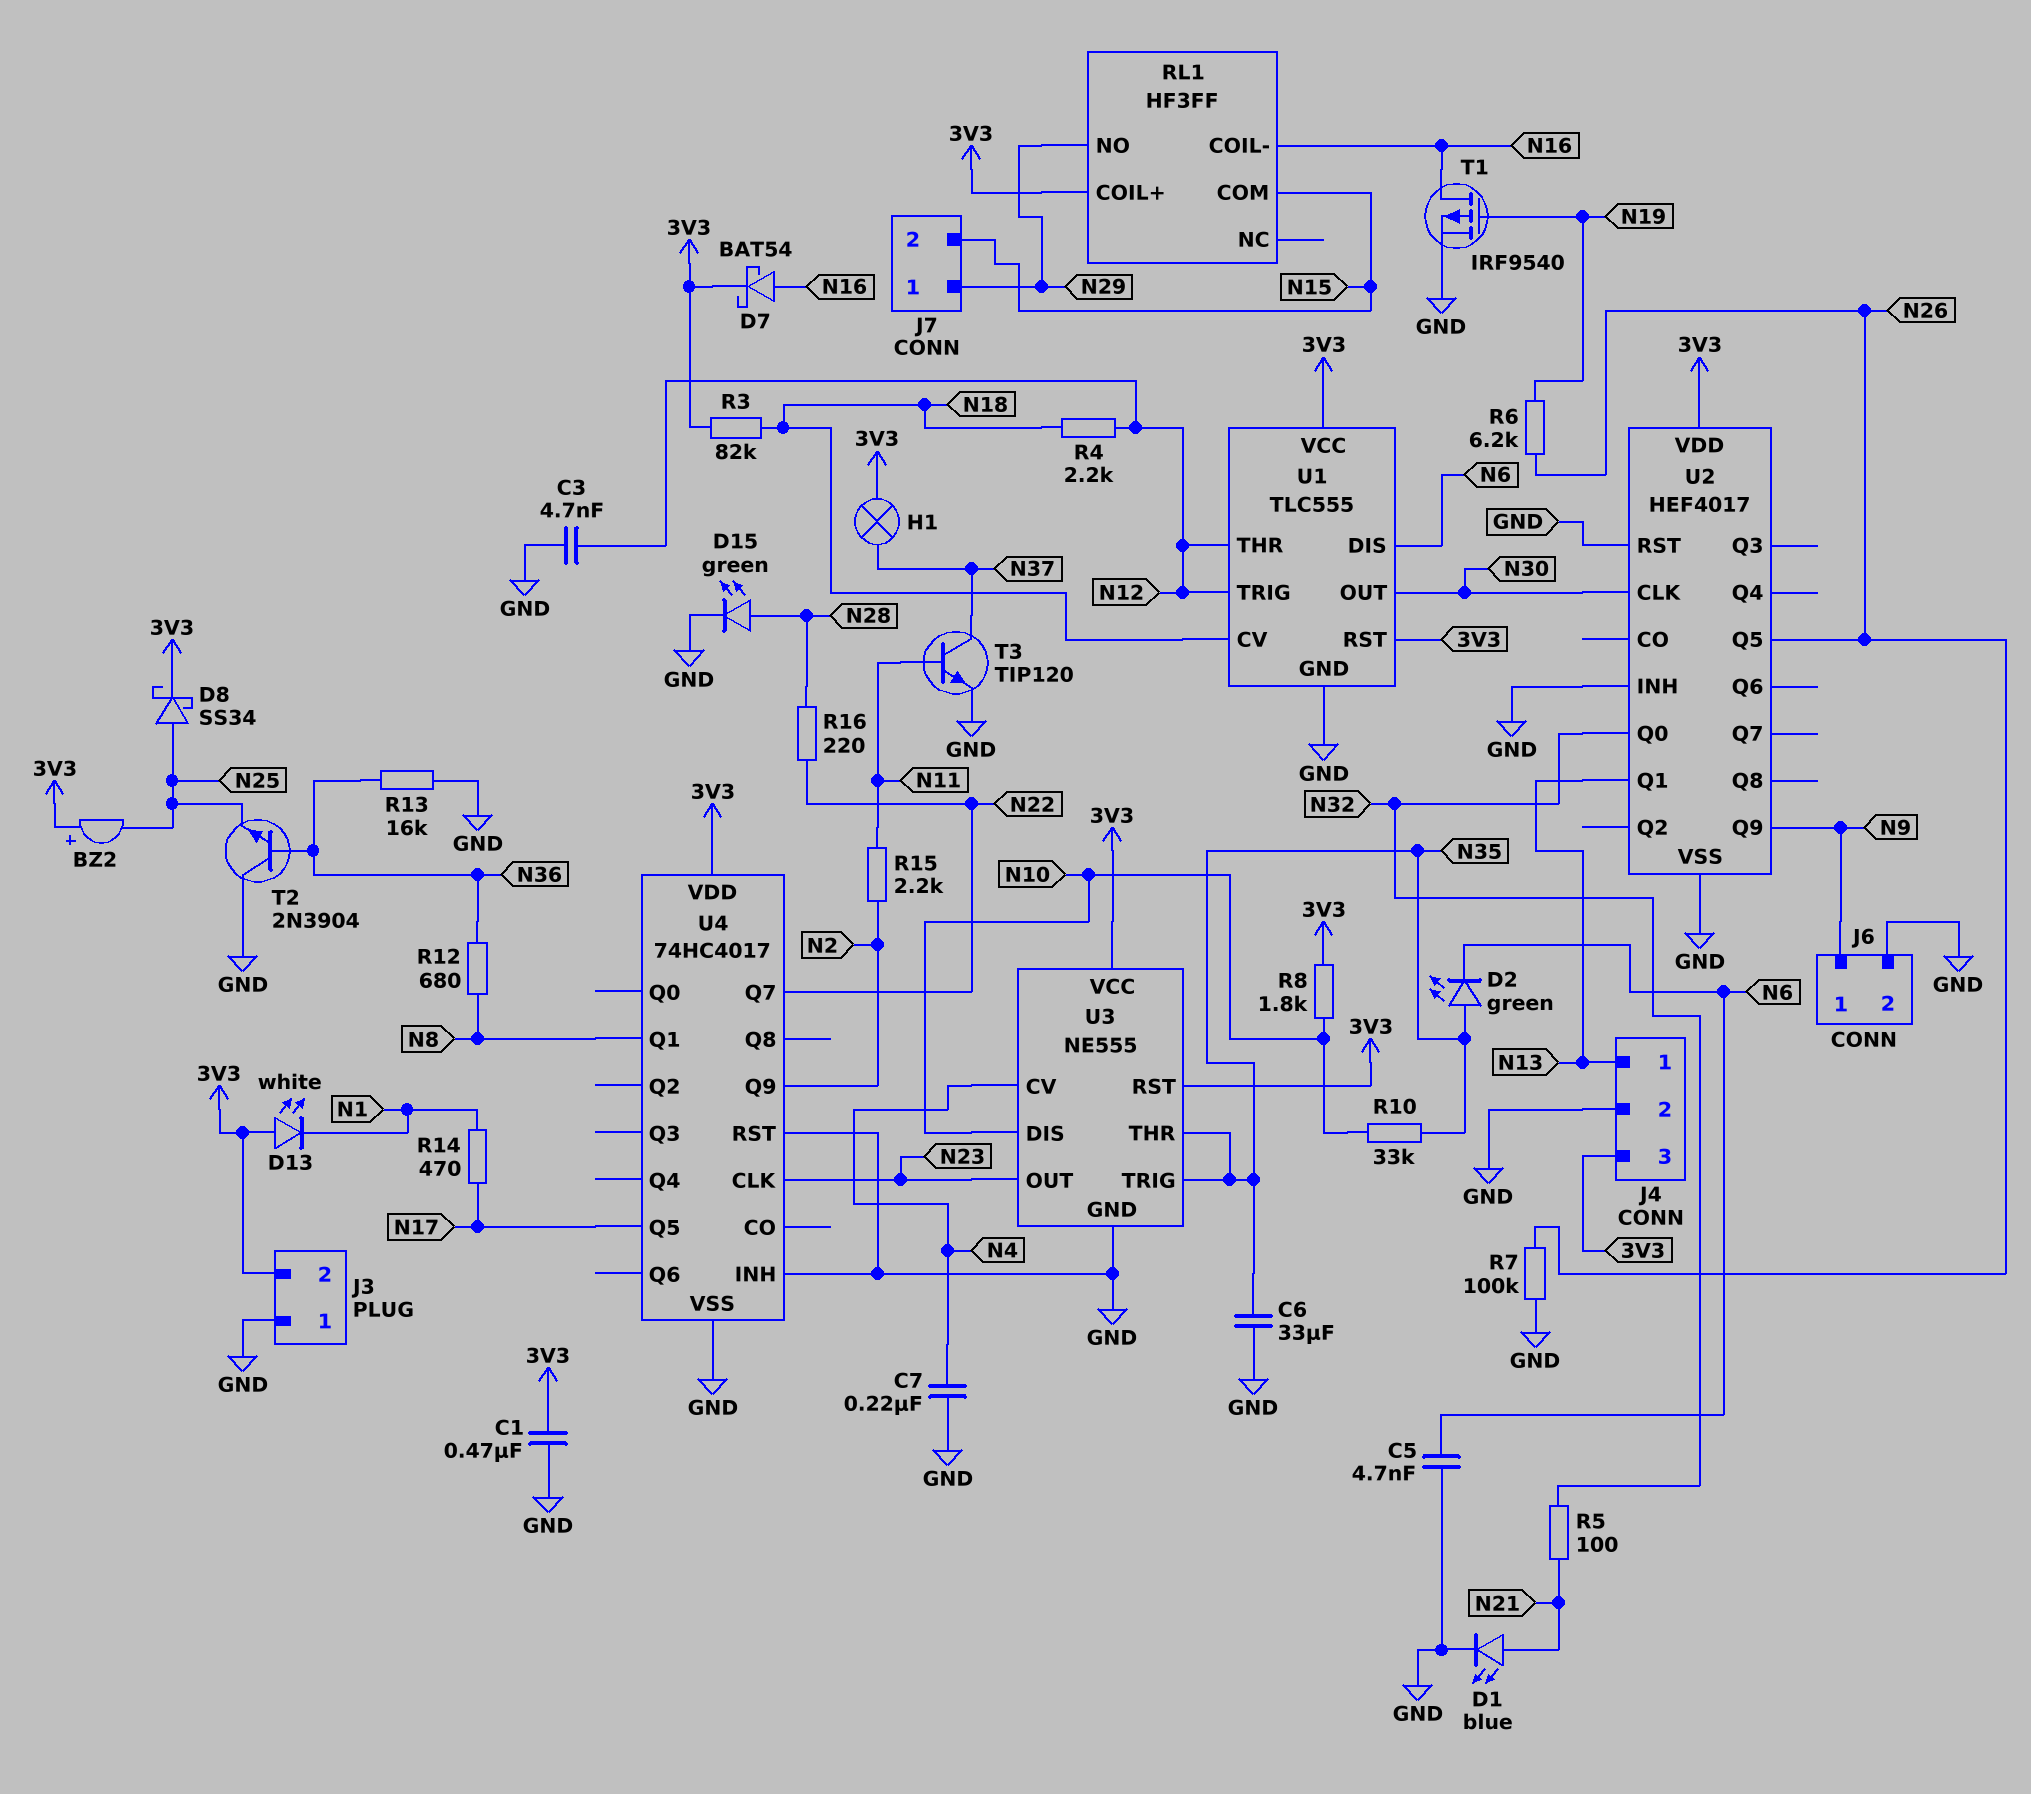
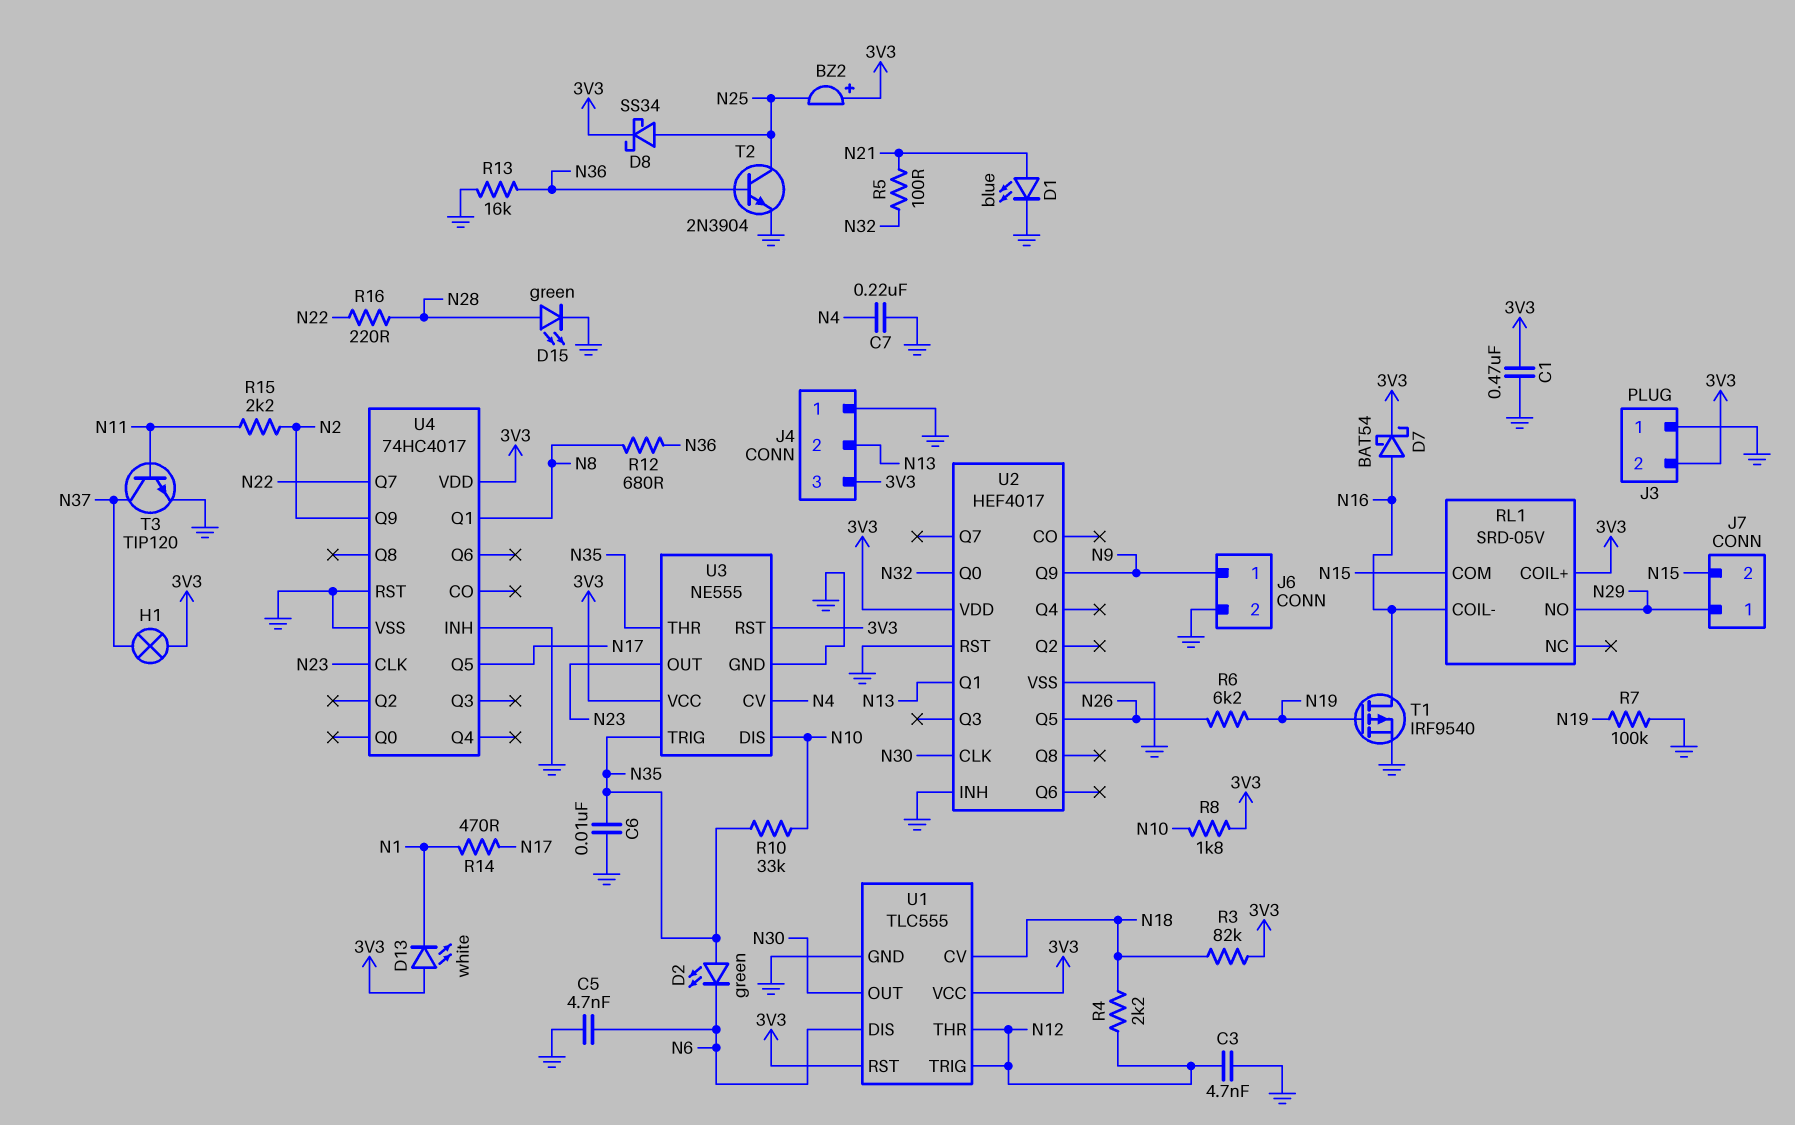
C6: 33uF (GND, N35) -> 10nF (GND, N35)
J4 pin 1: N13 -> GND
J4 pin 2: GND -> N13
R7: 100k (GND, N26) -> 100k (GND, N19)
RL1: HF3FF -> SRD-05V
T2: NPN 2N3904 (B N36, C GND, E N25) -> NPN 2N3904 (B N36, C N25, E GND)

